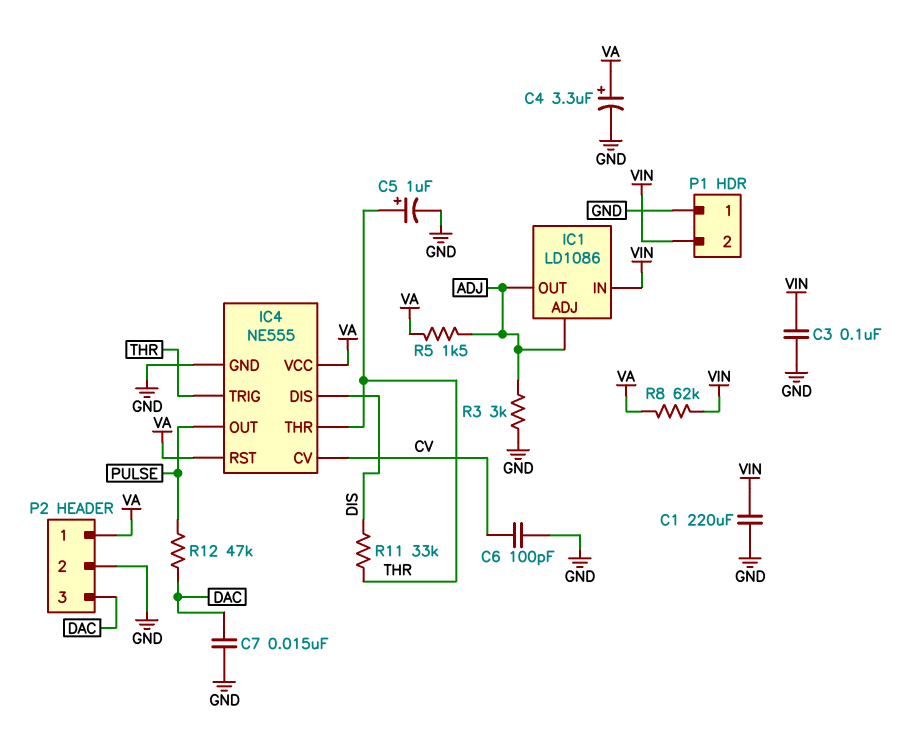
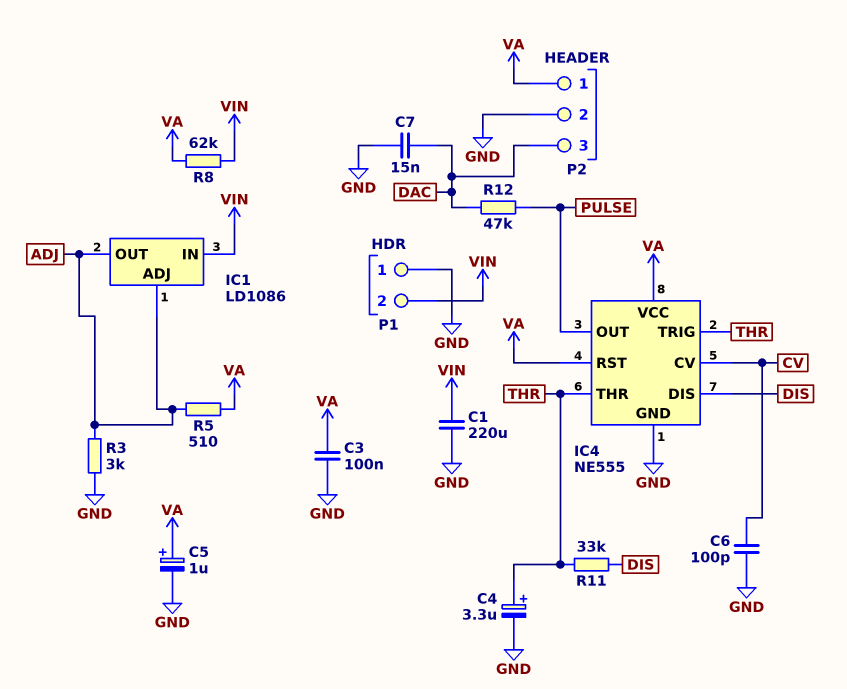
C3: 100nF (GND, VIN) -> 100nF (GND, VA)
C4: 3.3uF (plus VA, minus GND) -> 3.3uF (plus THR, minus GND)
C5: 1uF (plus THR, minus GND) -> 1uF (plus VA, minus GND)
R5: 1.5k (ADJ, VA) -> 510 (ADJ, VA)

